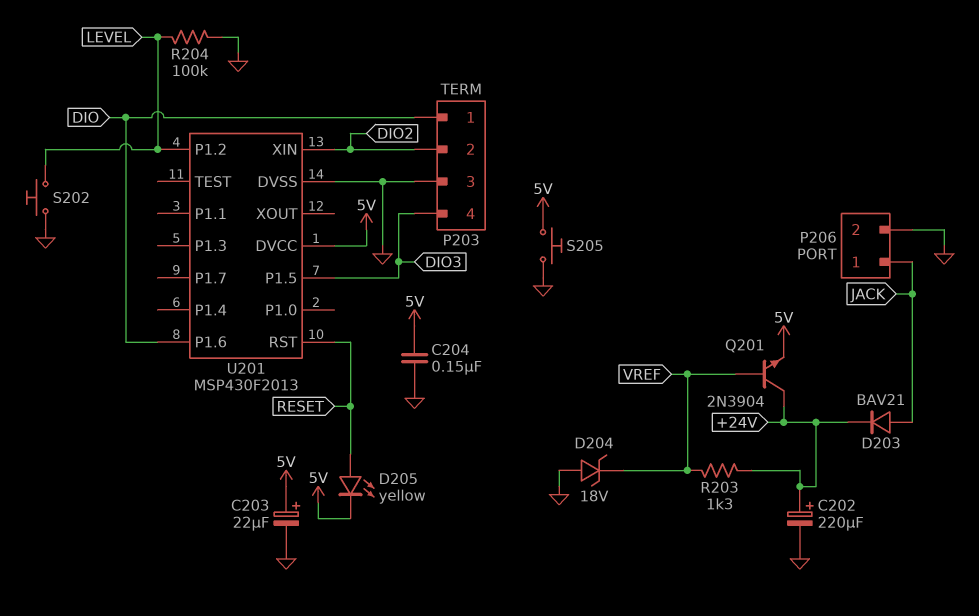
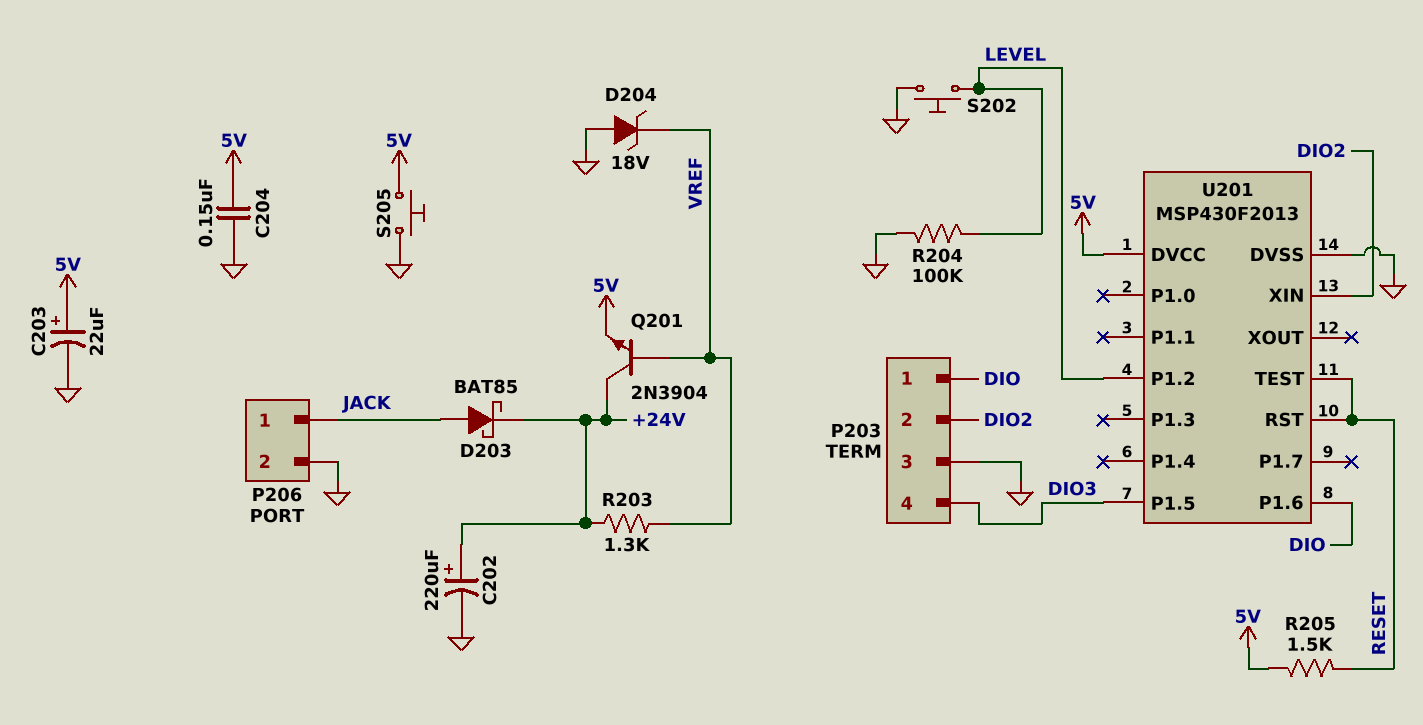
D203: diode BAV21 (A JACK, K +24V) -> schottky BAT85 (A JACK, K +24V)
D205: LED yellow (A RESET, K 5V) -> none
R205: none -> 1.5k (5V, RESET)
U201 pin TEST: none -> RESET

